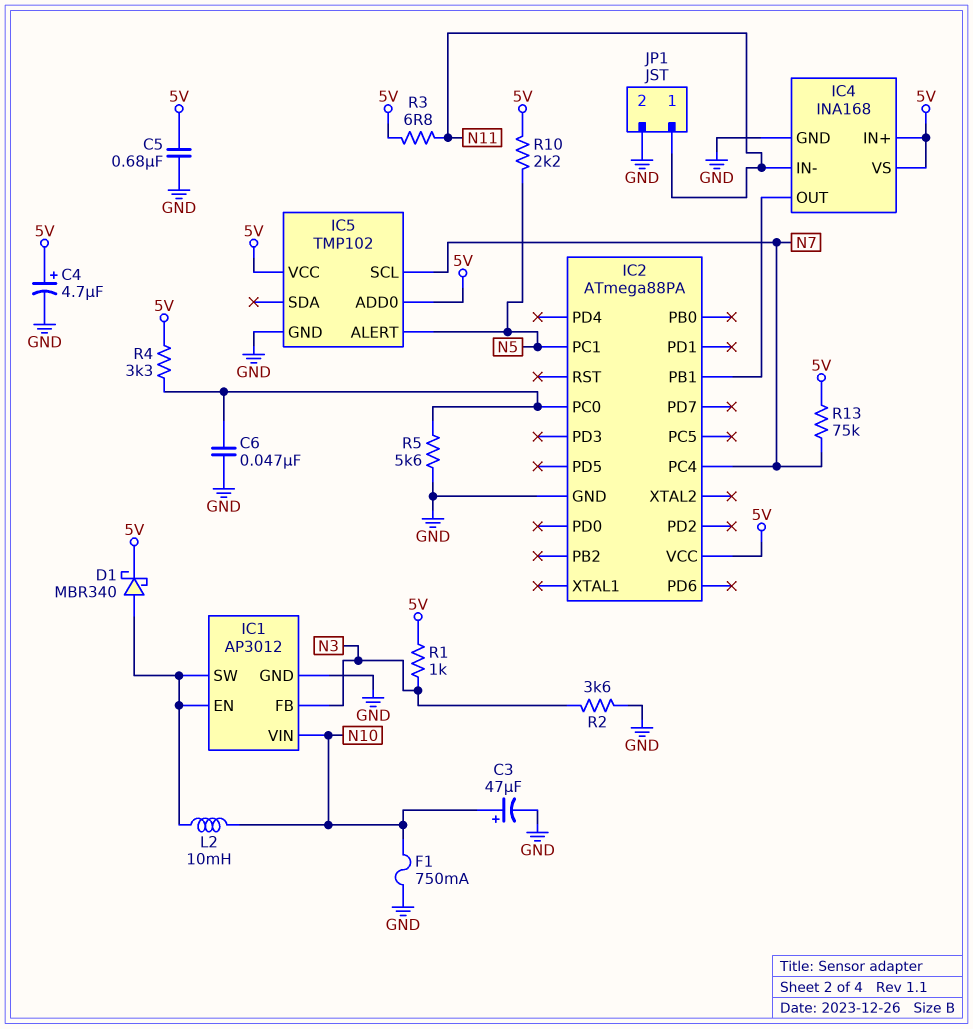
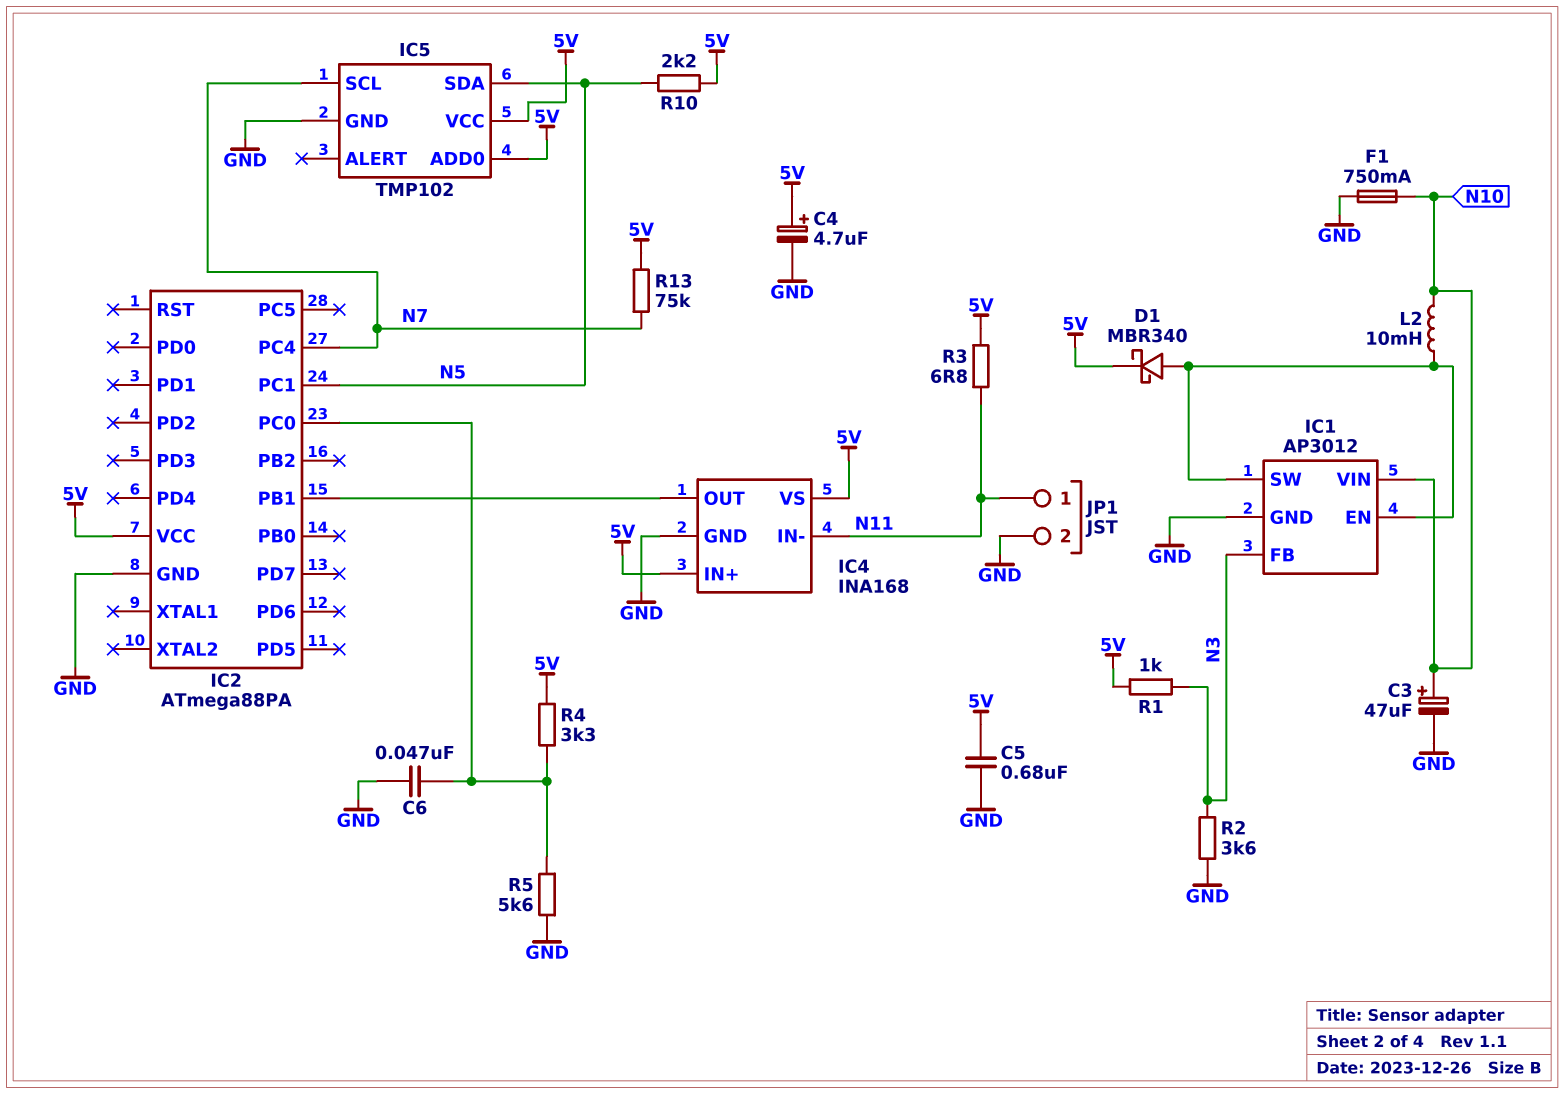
IC5 pin ALERT: N5 -> none
IC5 pin SDA: none -> N5

